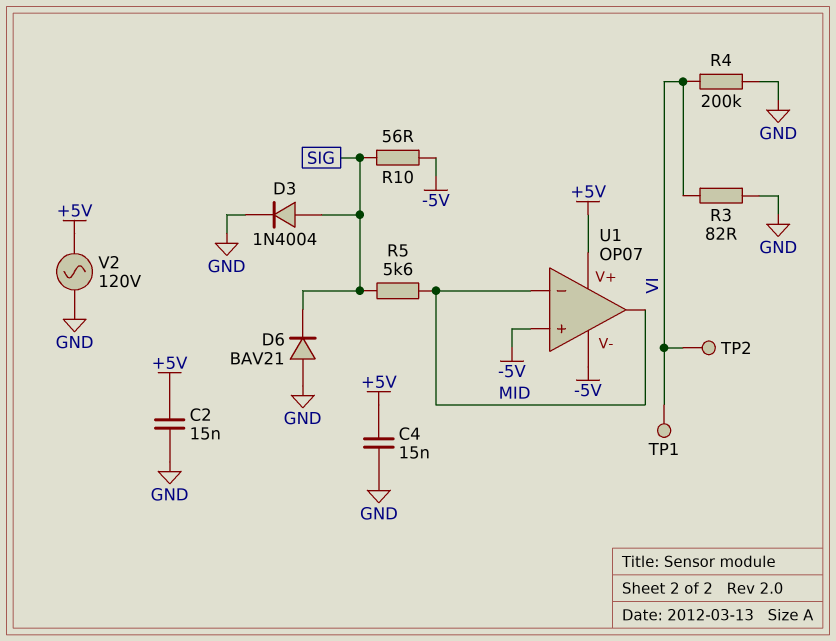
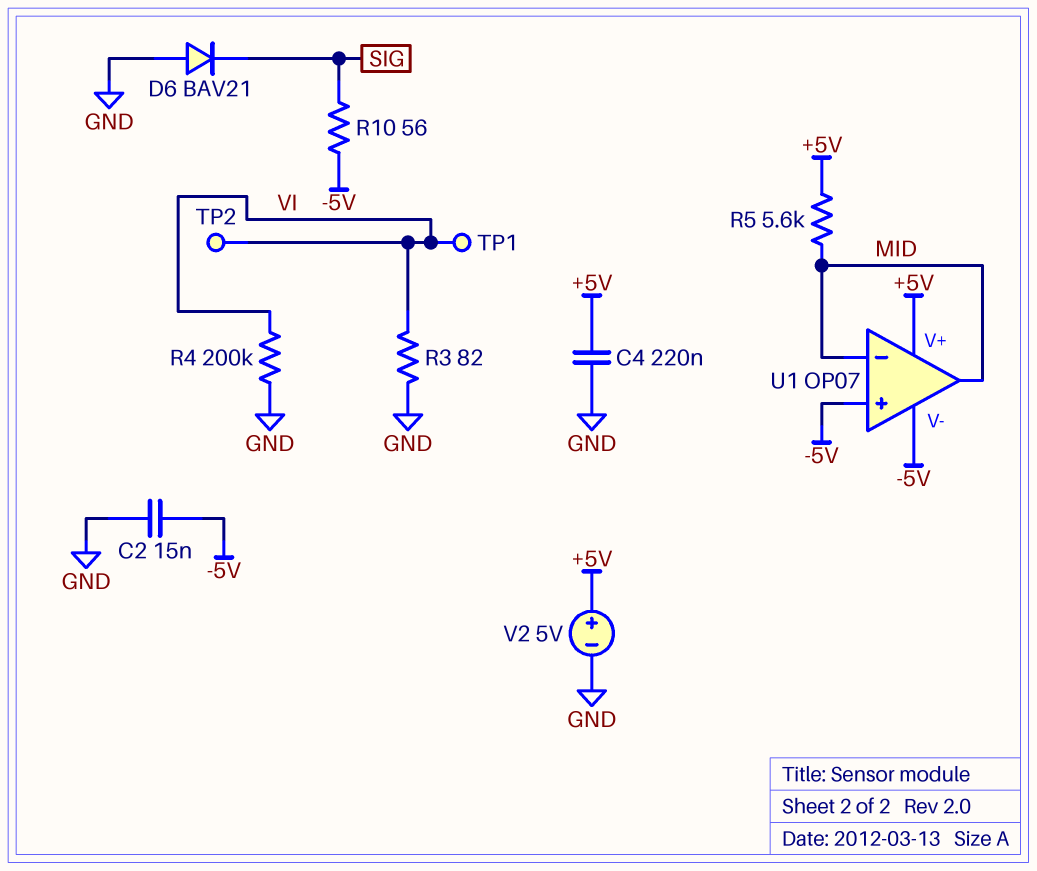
C2: 15nF (+5V, GND) -> 15nF (-5V, GND)
C4: 15nF (+5V, GND) -> 220nF (+5V, GND)
D3: diode 1N4004 (A SIG, K GND) -> none
R5: 5.6k (MID, SIG) -> 5.6k (+5V, MID)
V2: AC 120V (+5V, GND) -> 5V (plus +5V, minus GND)

